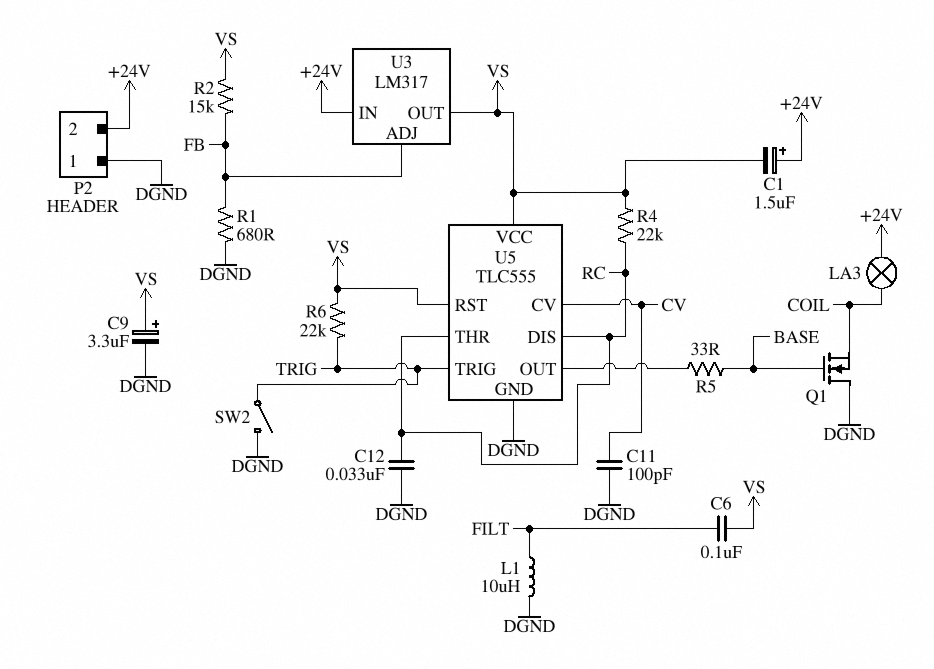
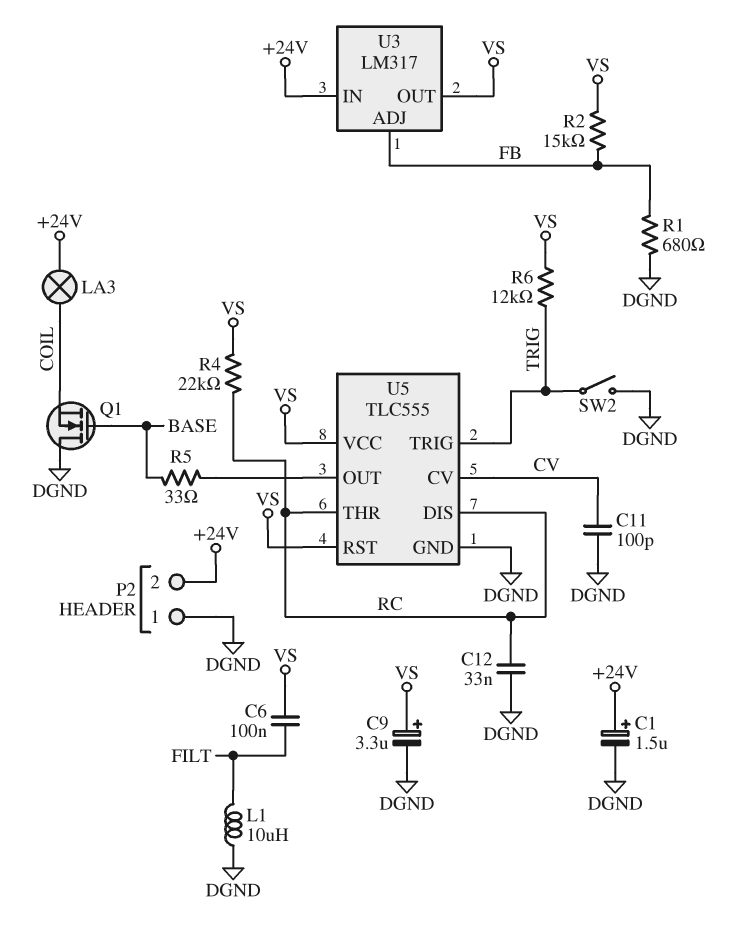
C1: 1.5uF (plus +24V, minus VS) -> 1.5uF (plus +24V, minus DGND)
R6: 22k (TRIG, VS) -> 12k (TRIG, VS)

